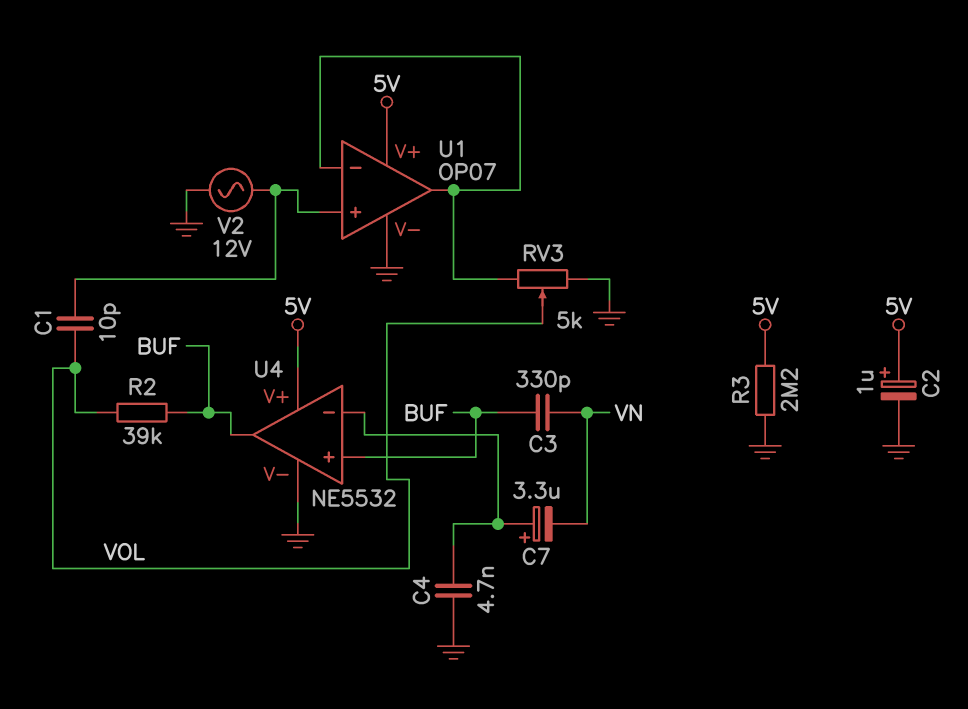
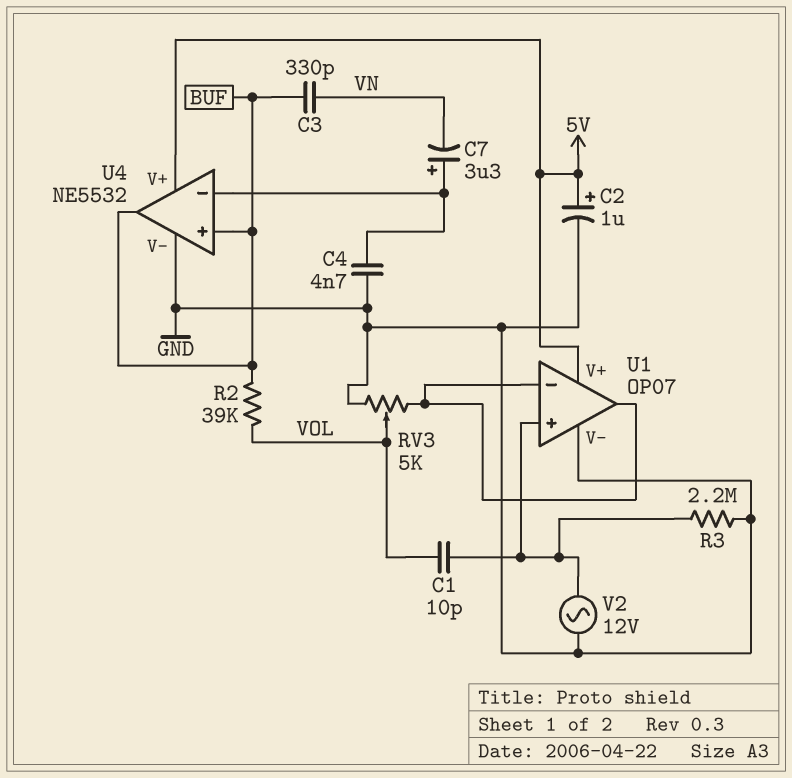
R3: 2.2M (5V, GND) -> 2.2M (GND, U1/in+)

